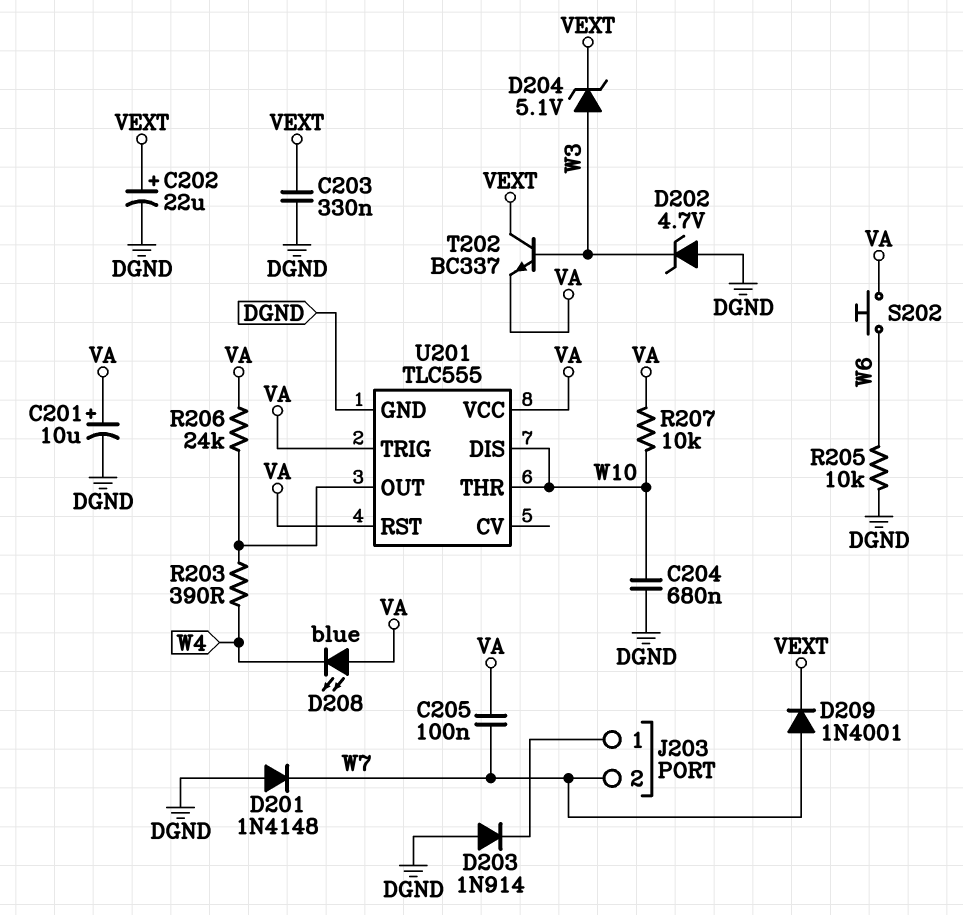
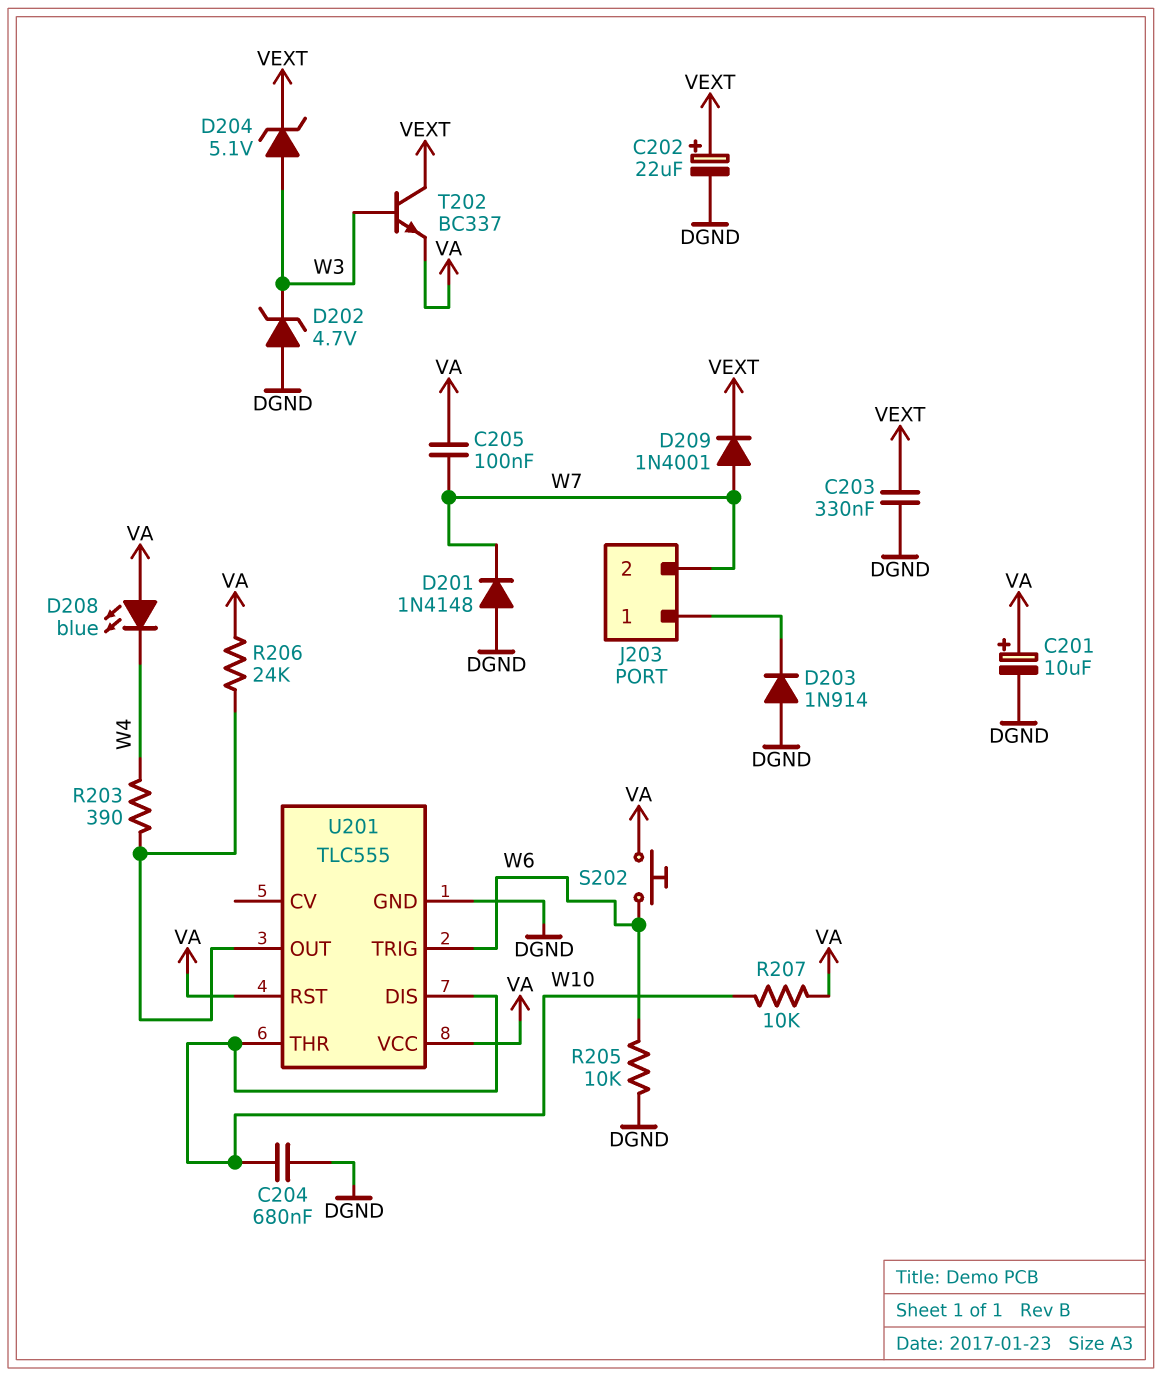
U201 pin TRIG: VA -> W6

